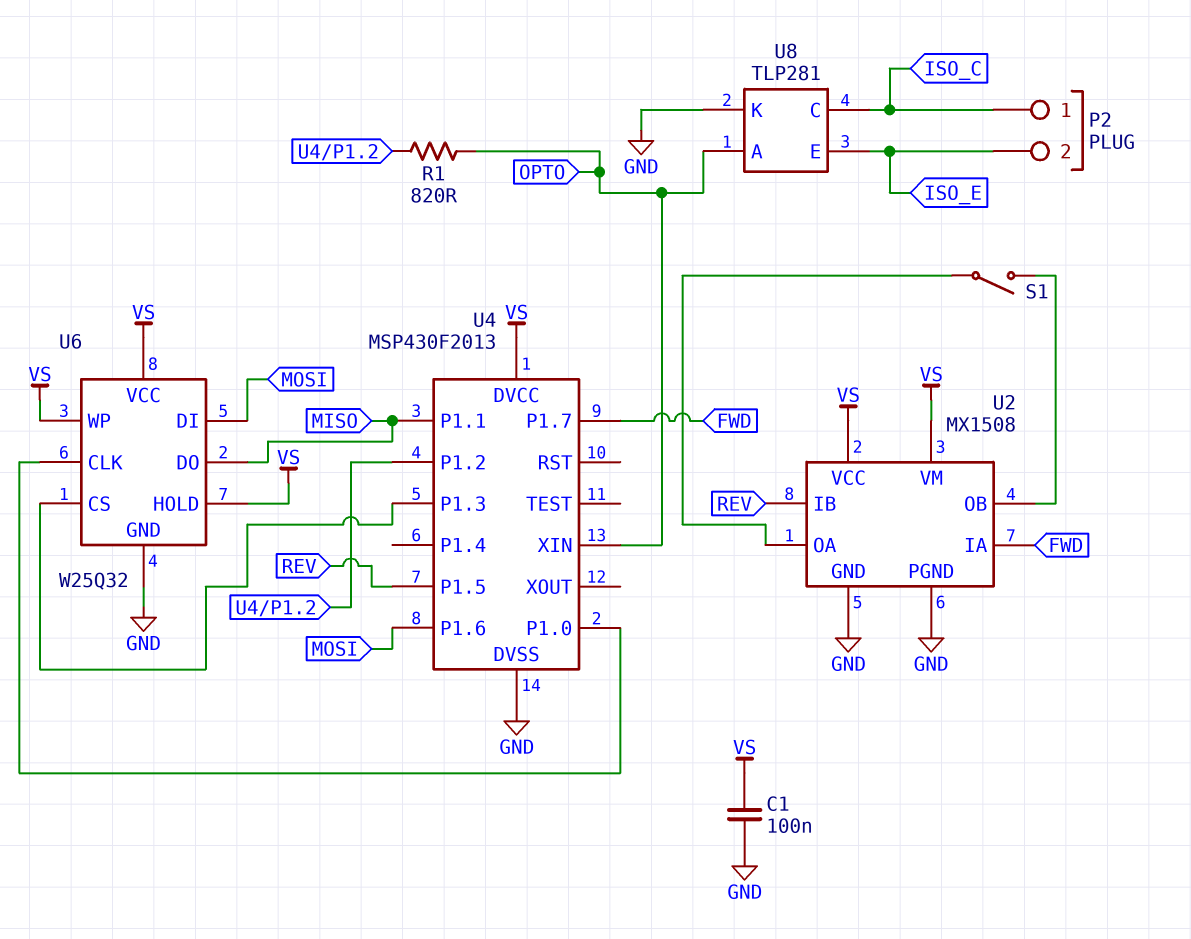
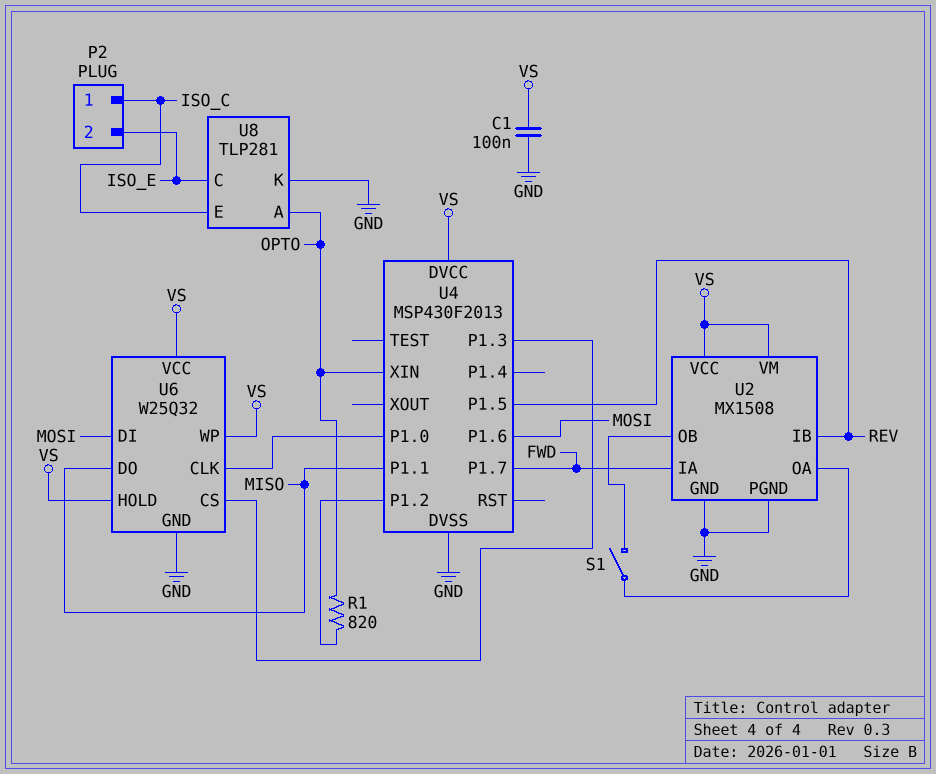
U8 pin C: ISO_C -> ISO_E
U8 pin E: ISO_E -> ISO_C

